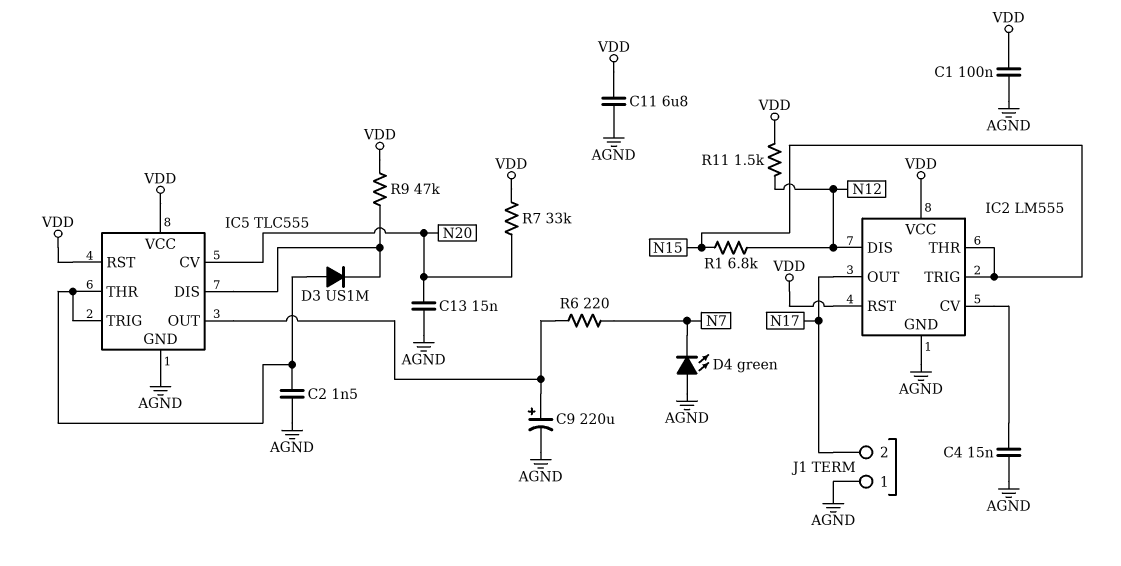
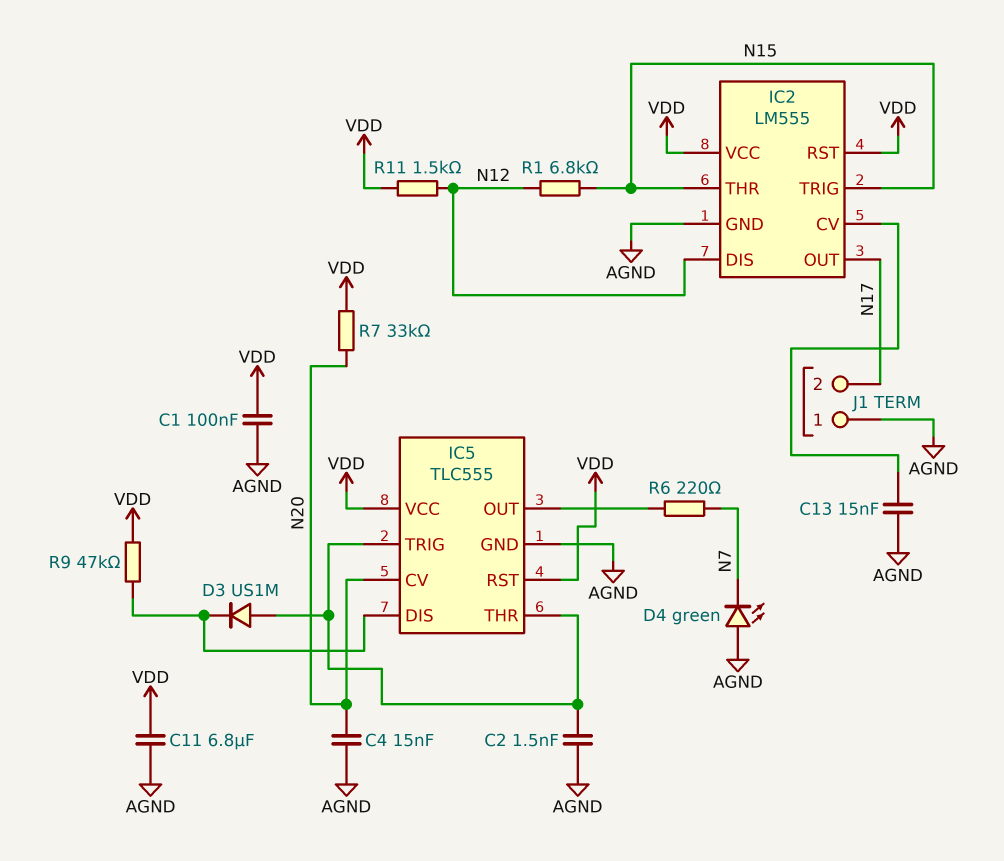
C4: 15nF (AGND, IC2/CV) -> 15nF (AGND, N20)
C9: 220uF (plus IC5/OUT, minus AGND) -> none
C13: 15nF (AGND, N20) -> 15nF (AGND, IC2/CV)

